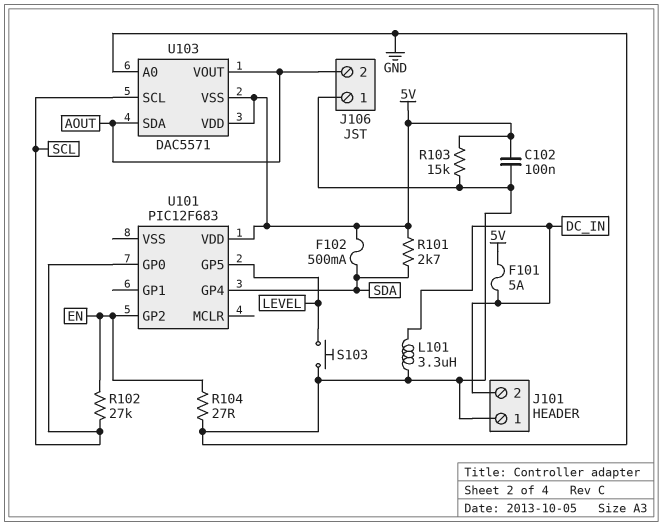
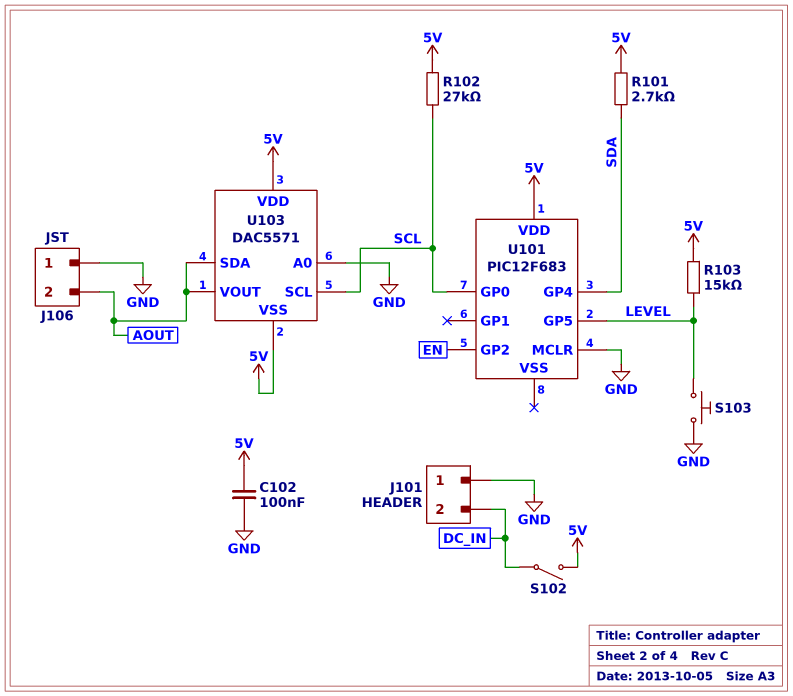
F101: 5A (5V, DC_IN) -> none
F102: 500mA (5V, SDA) -> none
L101: 3.3uH (DC_IN, GND) -> none
R102: 27k (EN, SCL) -> 27k (5V, SCL)
R103: 15k (5V, GND) -> 15k (5V, LEVEL)
R104: 27 (EN, GND) -> none
S102: none -> switch (5V, DC_IN)
U101 pin MCLR: none -> GND

